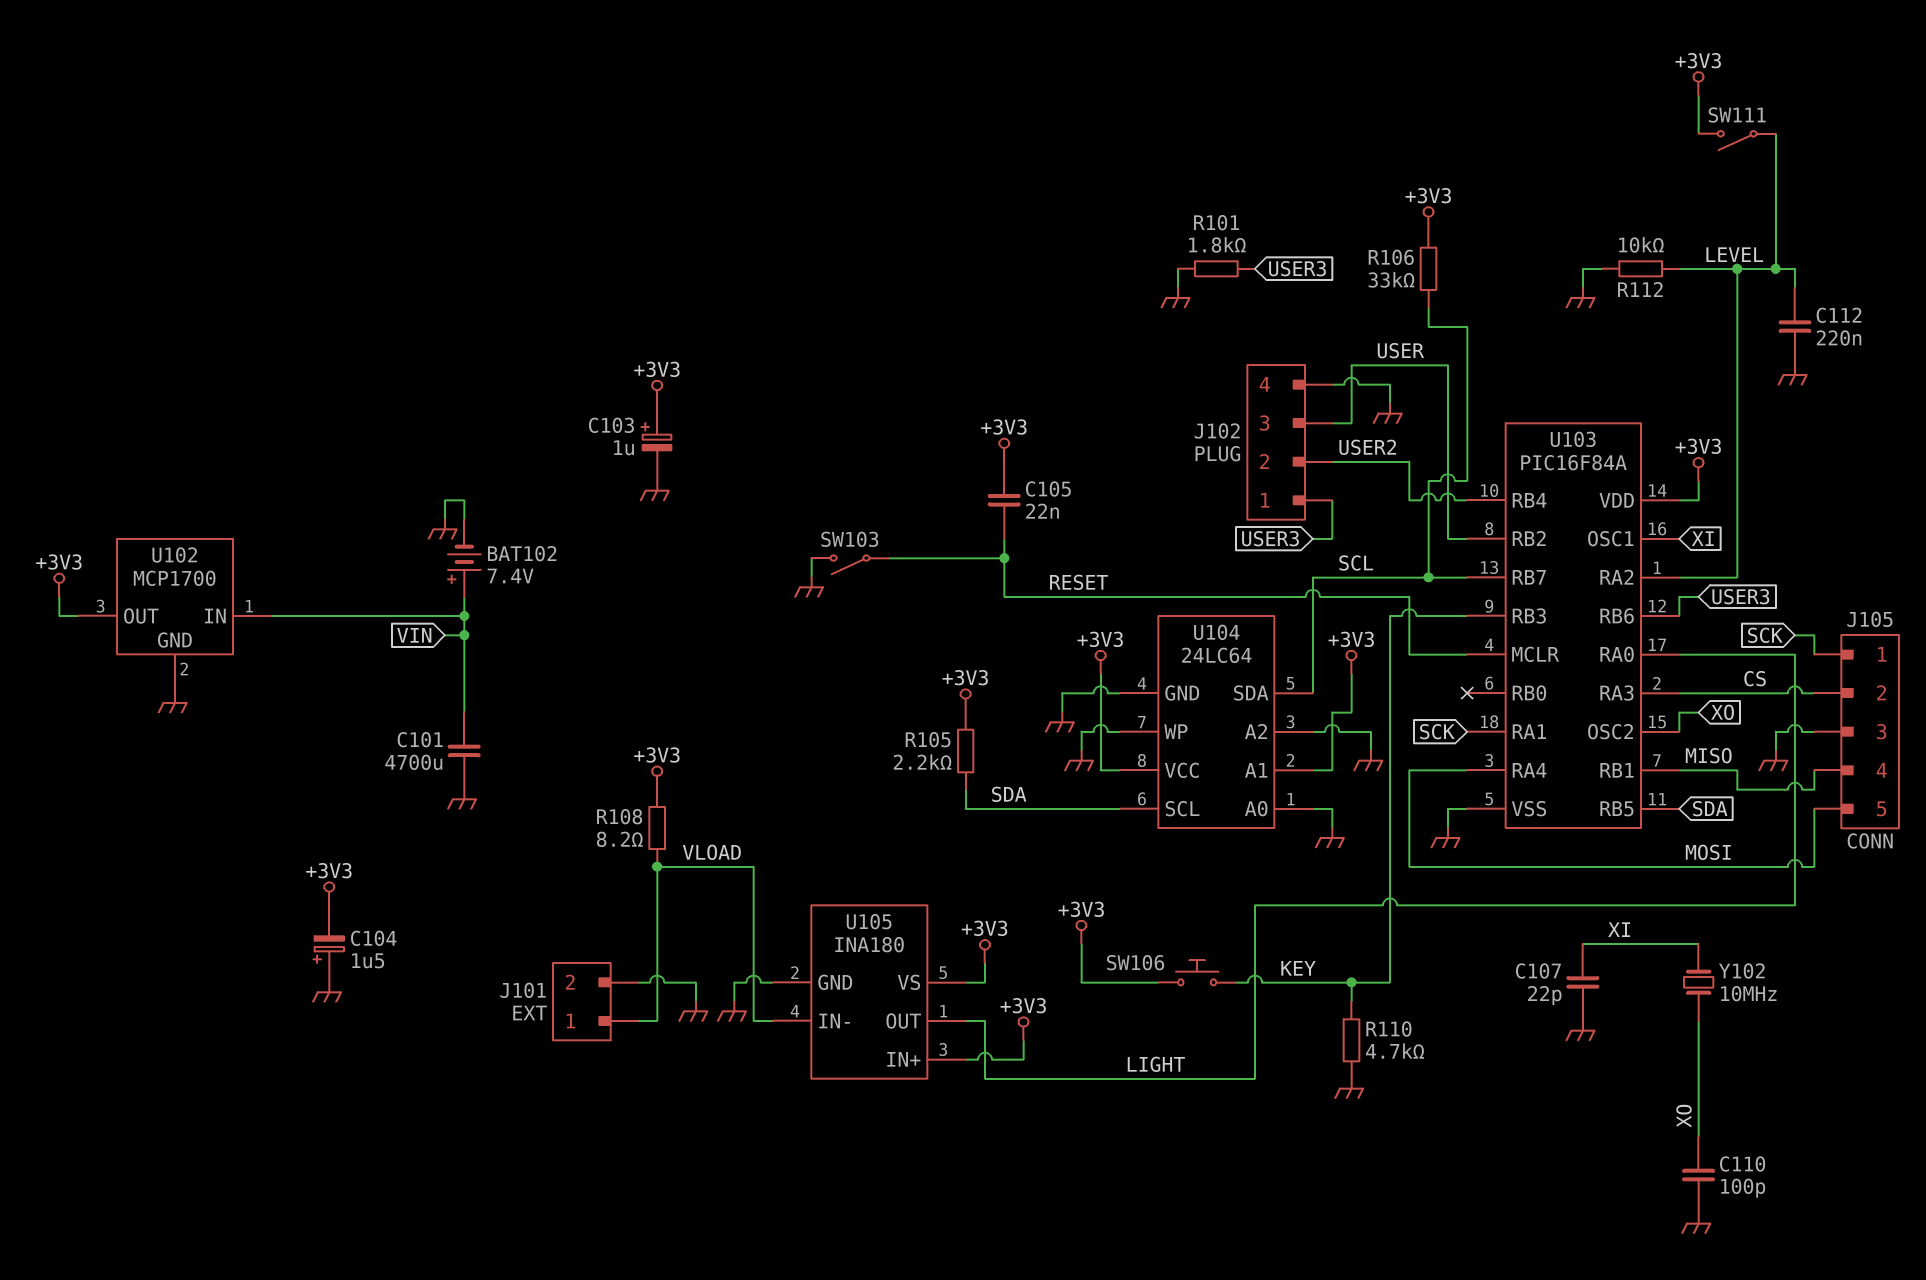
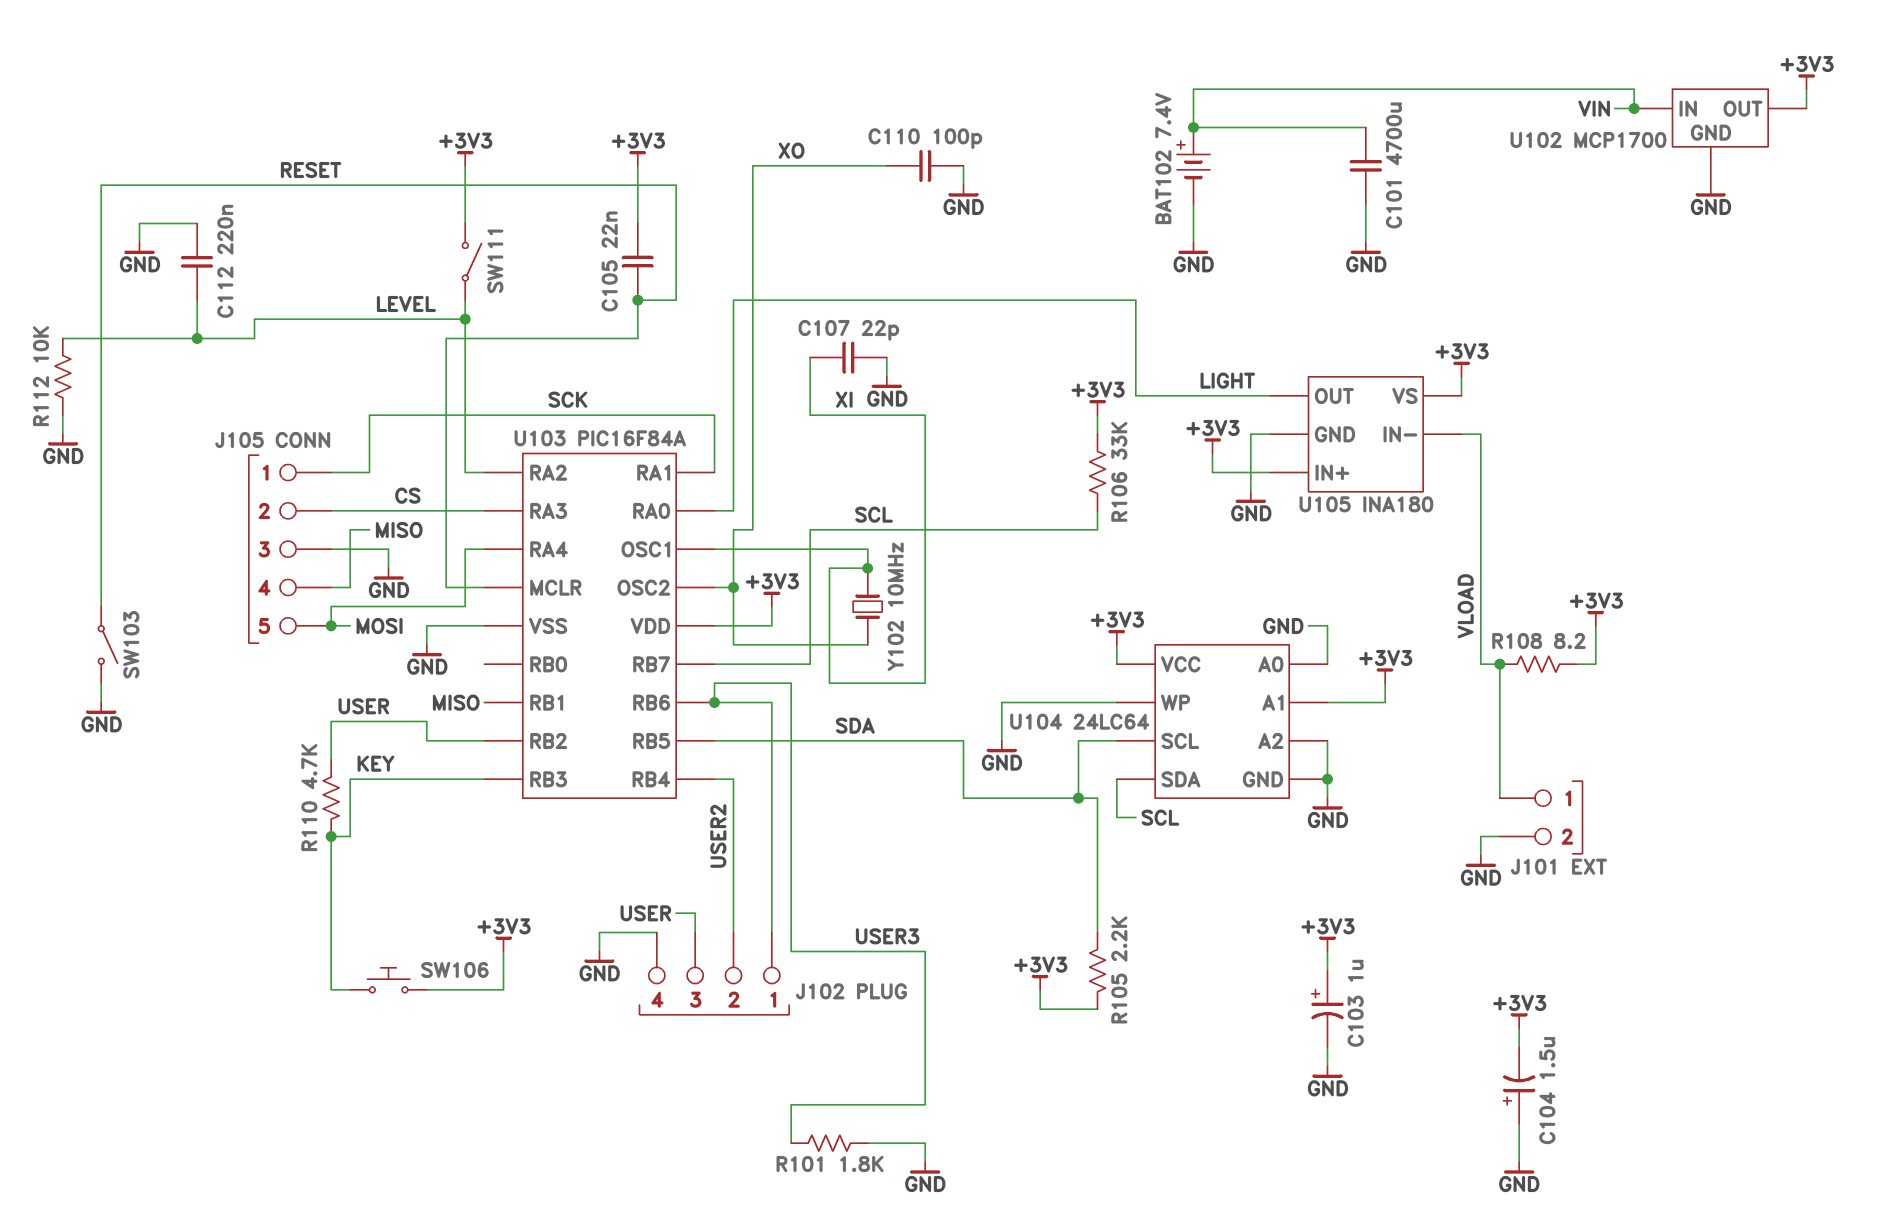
R110: 4.7k (GND, KEY) -> 4.7k (KEY, USER)

